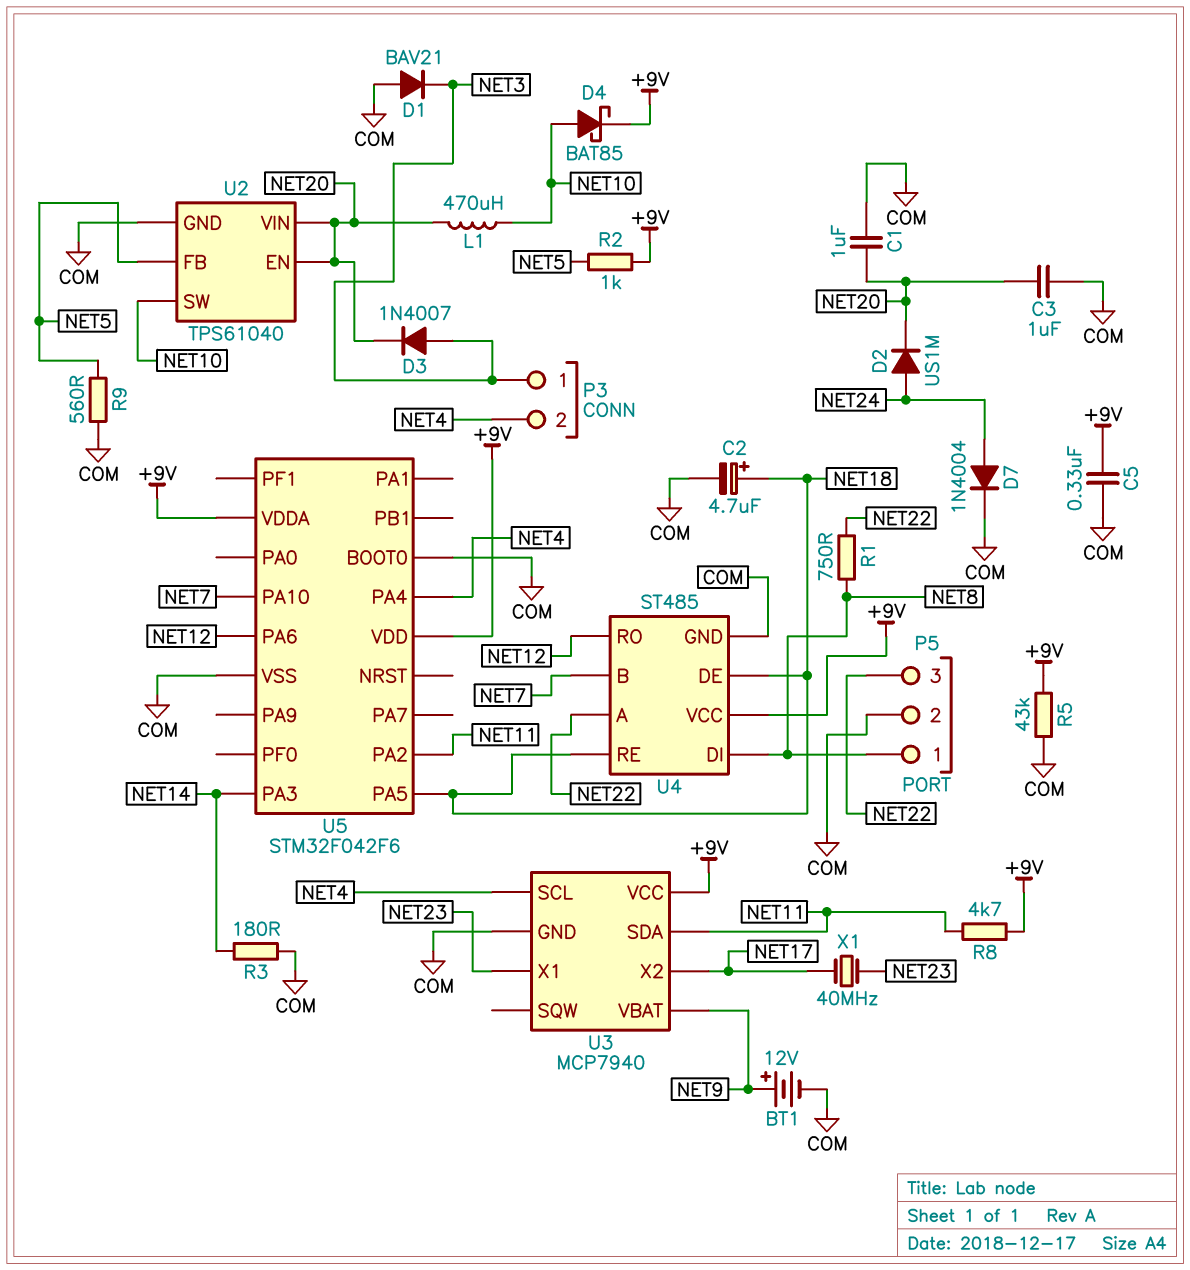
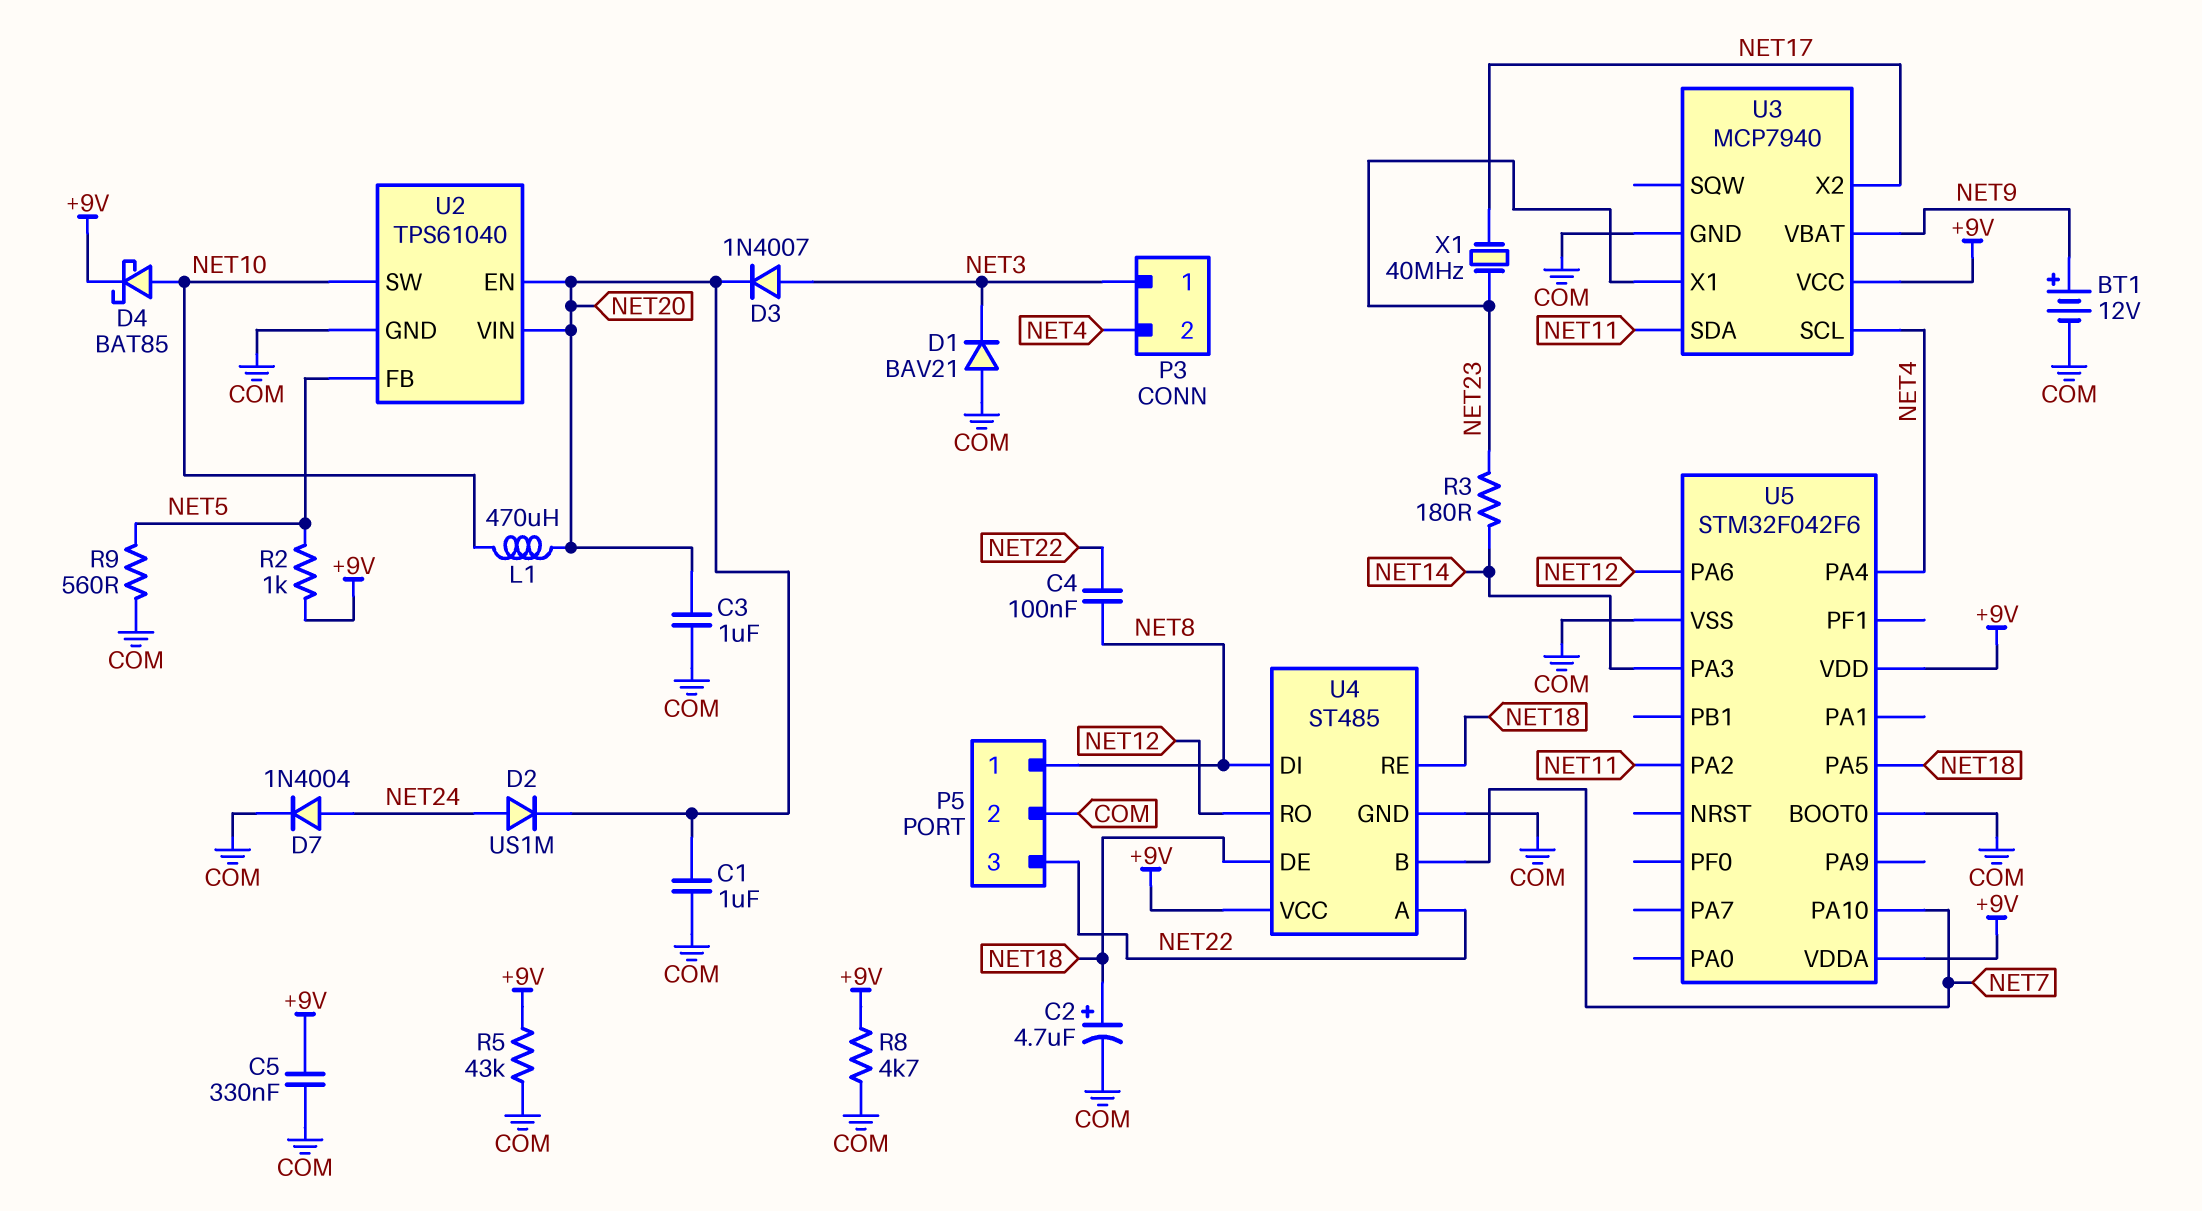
C4: none -> 100nF (NET8, NET22)
R1: 750 (NET8, NET22) -> none
R3: 180 (COM, NET14) -> 180 (NET14, NET23)
R8: 4.7k (+9V, NET11) -> 4.7k (+9V, COM)

